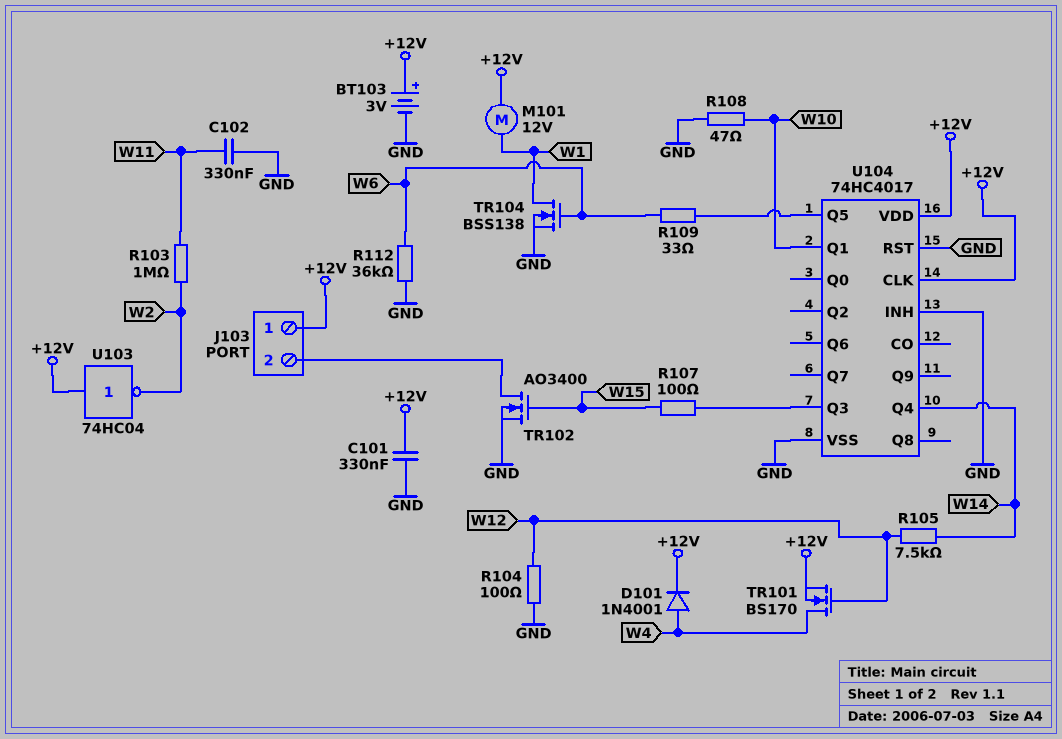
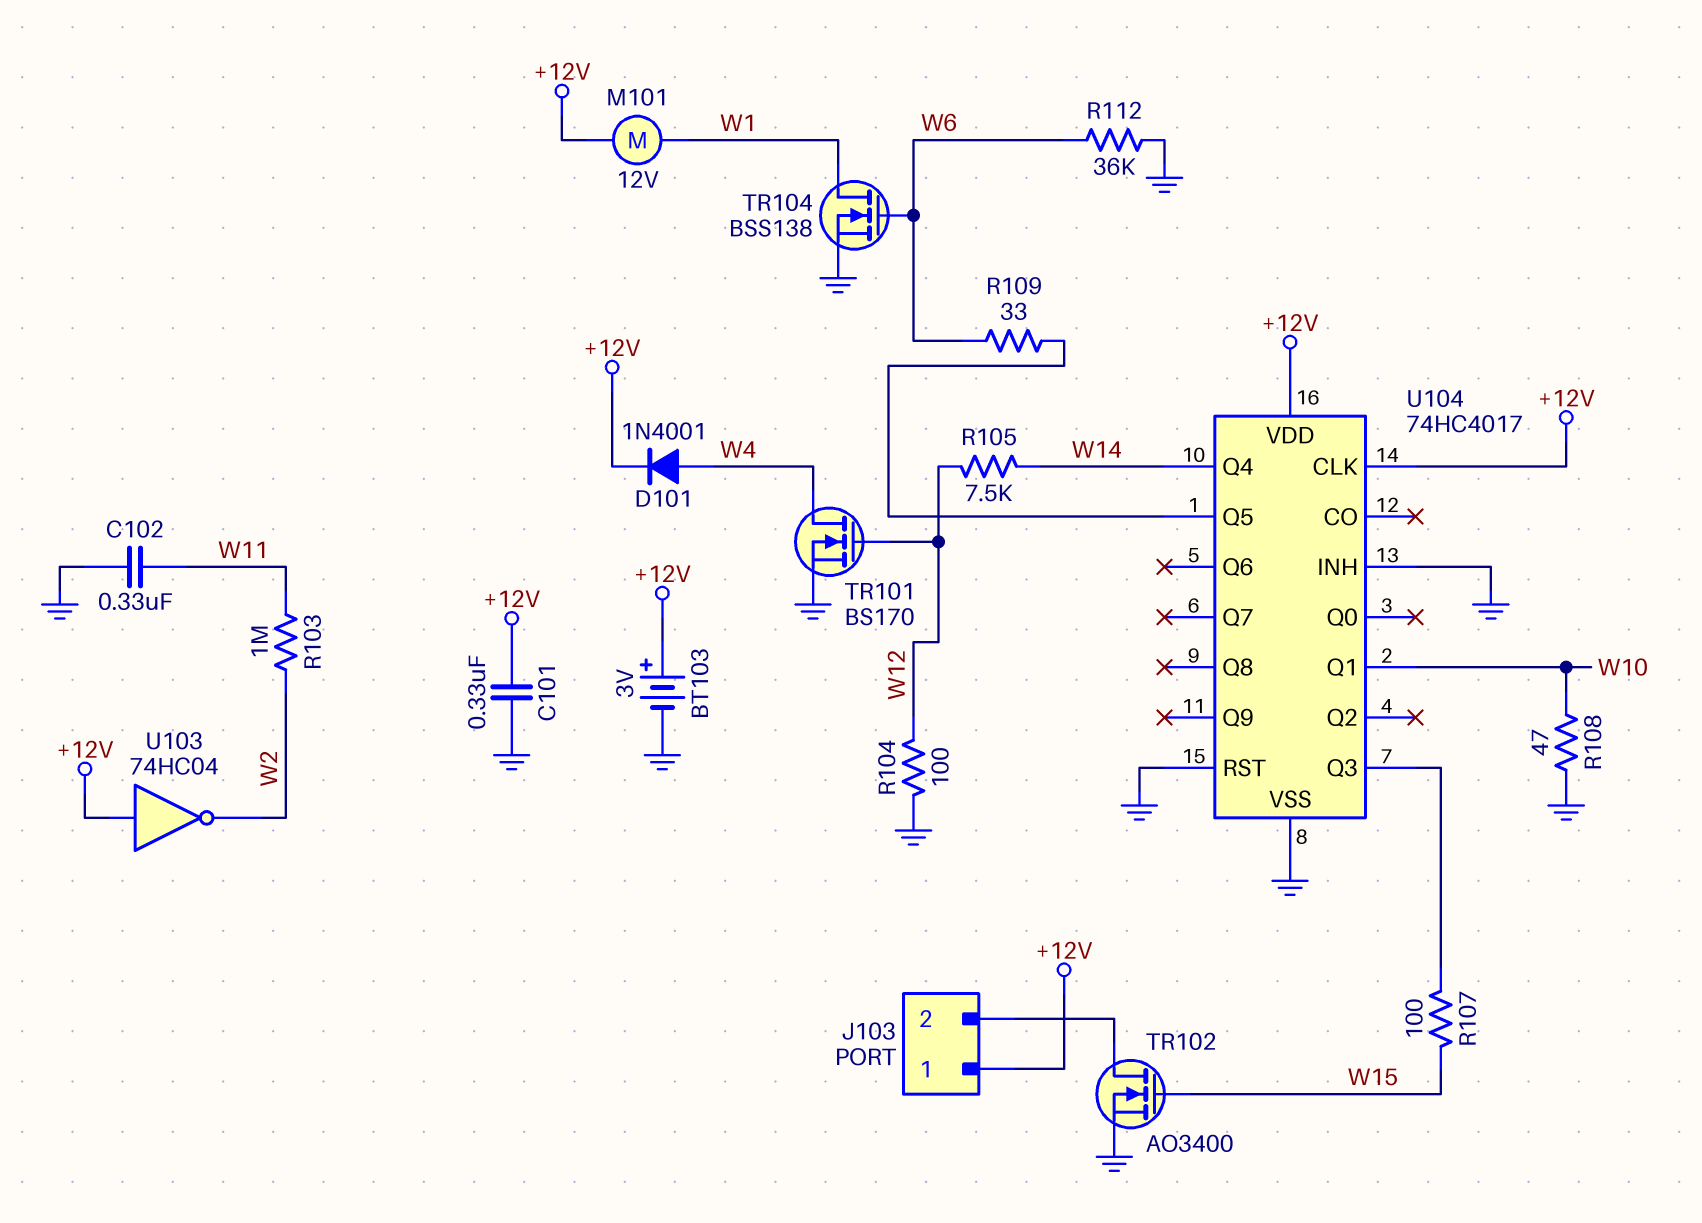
TR101: NMOS BS170 (G W12, D W4, S +12V) -> NMOS BS170 (G W12, D W4, S GND)

